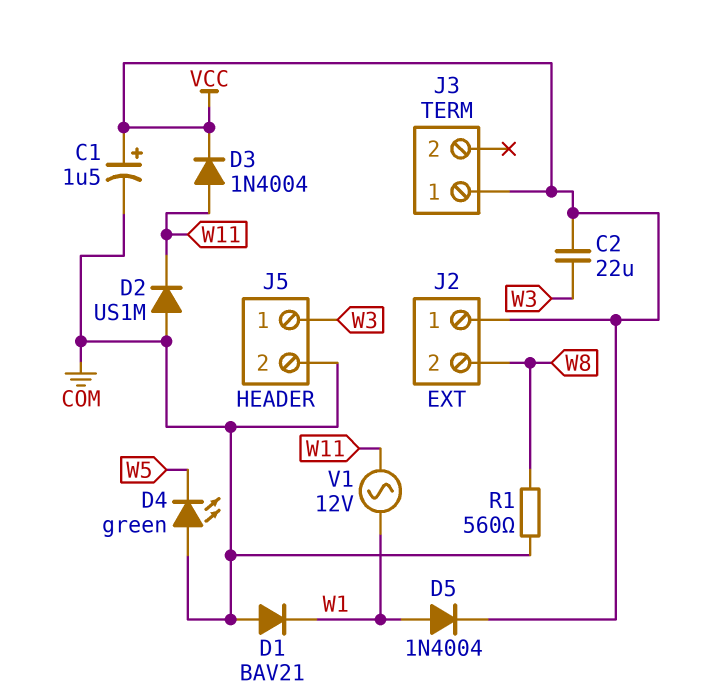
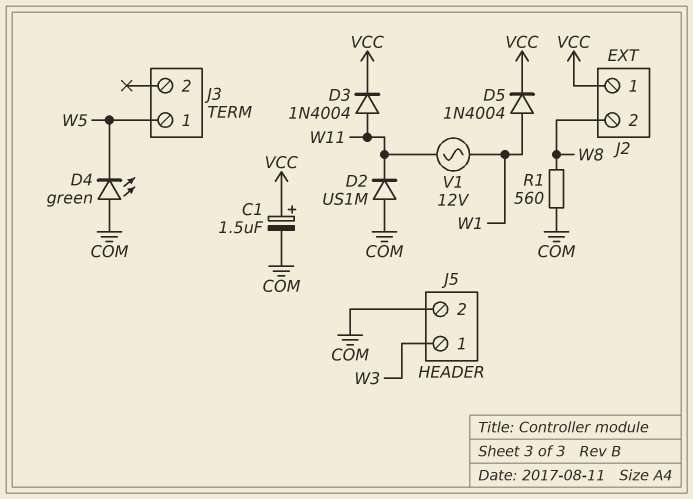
C2: 22uF (VCC, W3) -> none
D1: diode BAV21 (A COM, K W1) -> none
J3 pin 1: VCC -> W5

